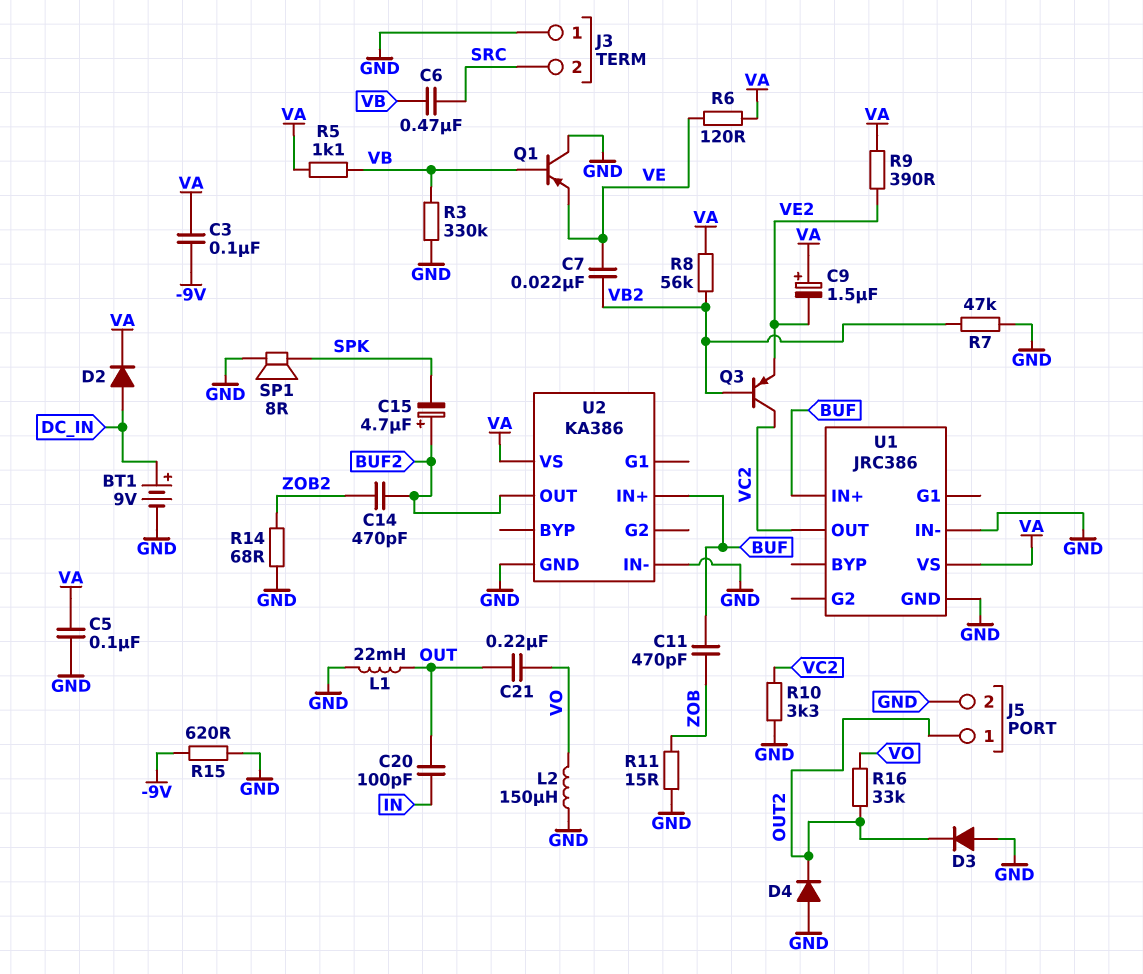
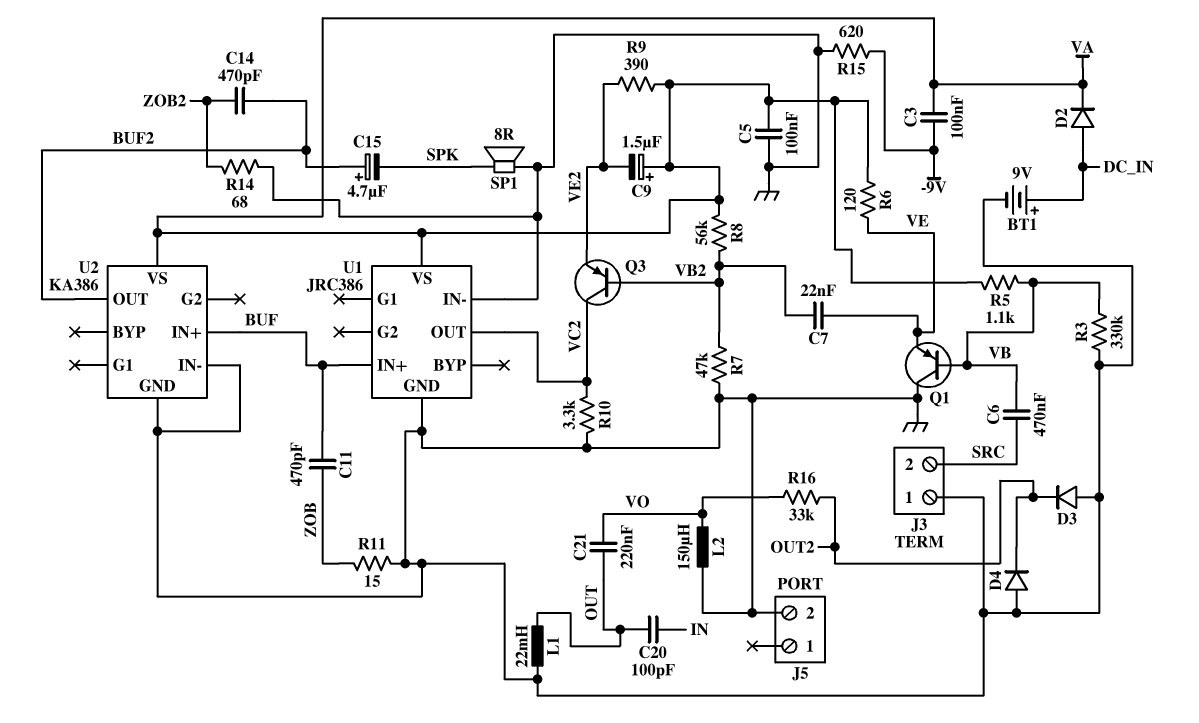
J5 pin 1: OUT2 -> none

